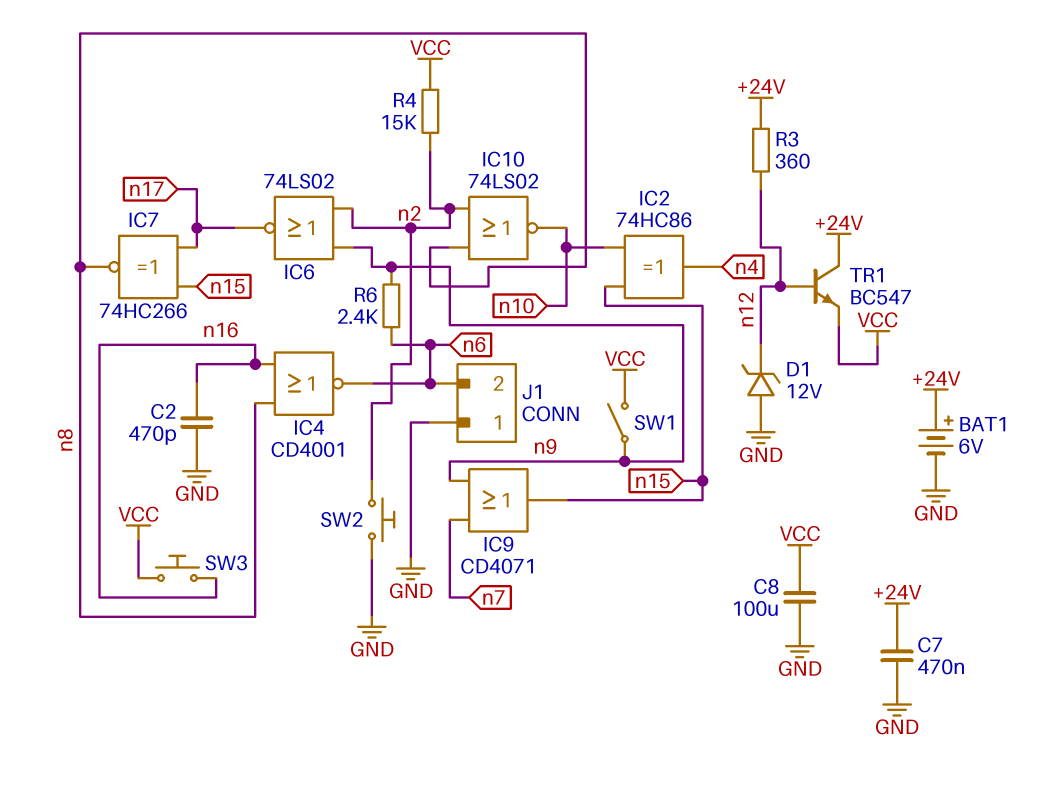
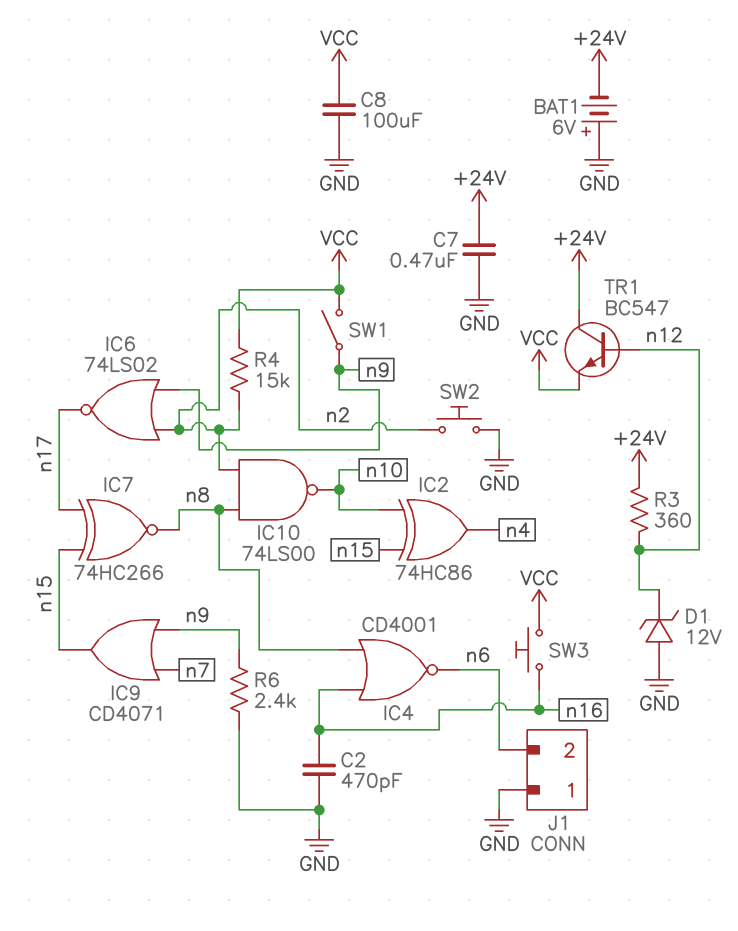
BAT1: 6V (plus +24V, minus GND) -> 6V (plus GND, minus +24V)
IC10: NOR 74LS02 (in n2, in n8, out n10) -> NAND 74LS00 (in n2, in n8, out n10)
R6: 2.4k (n6, n9) -> 2.4k (GND, n9)

